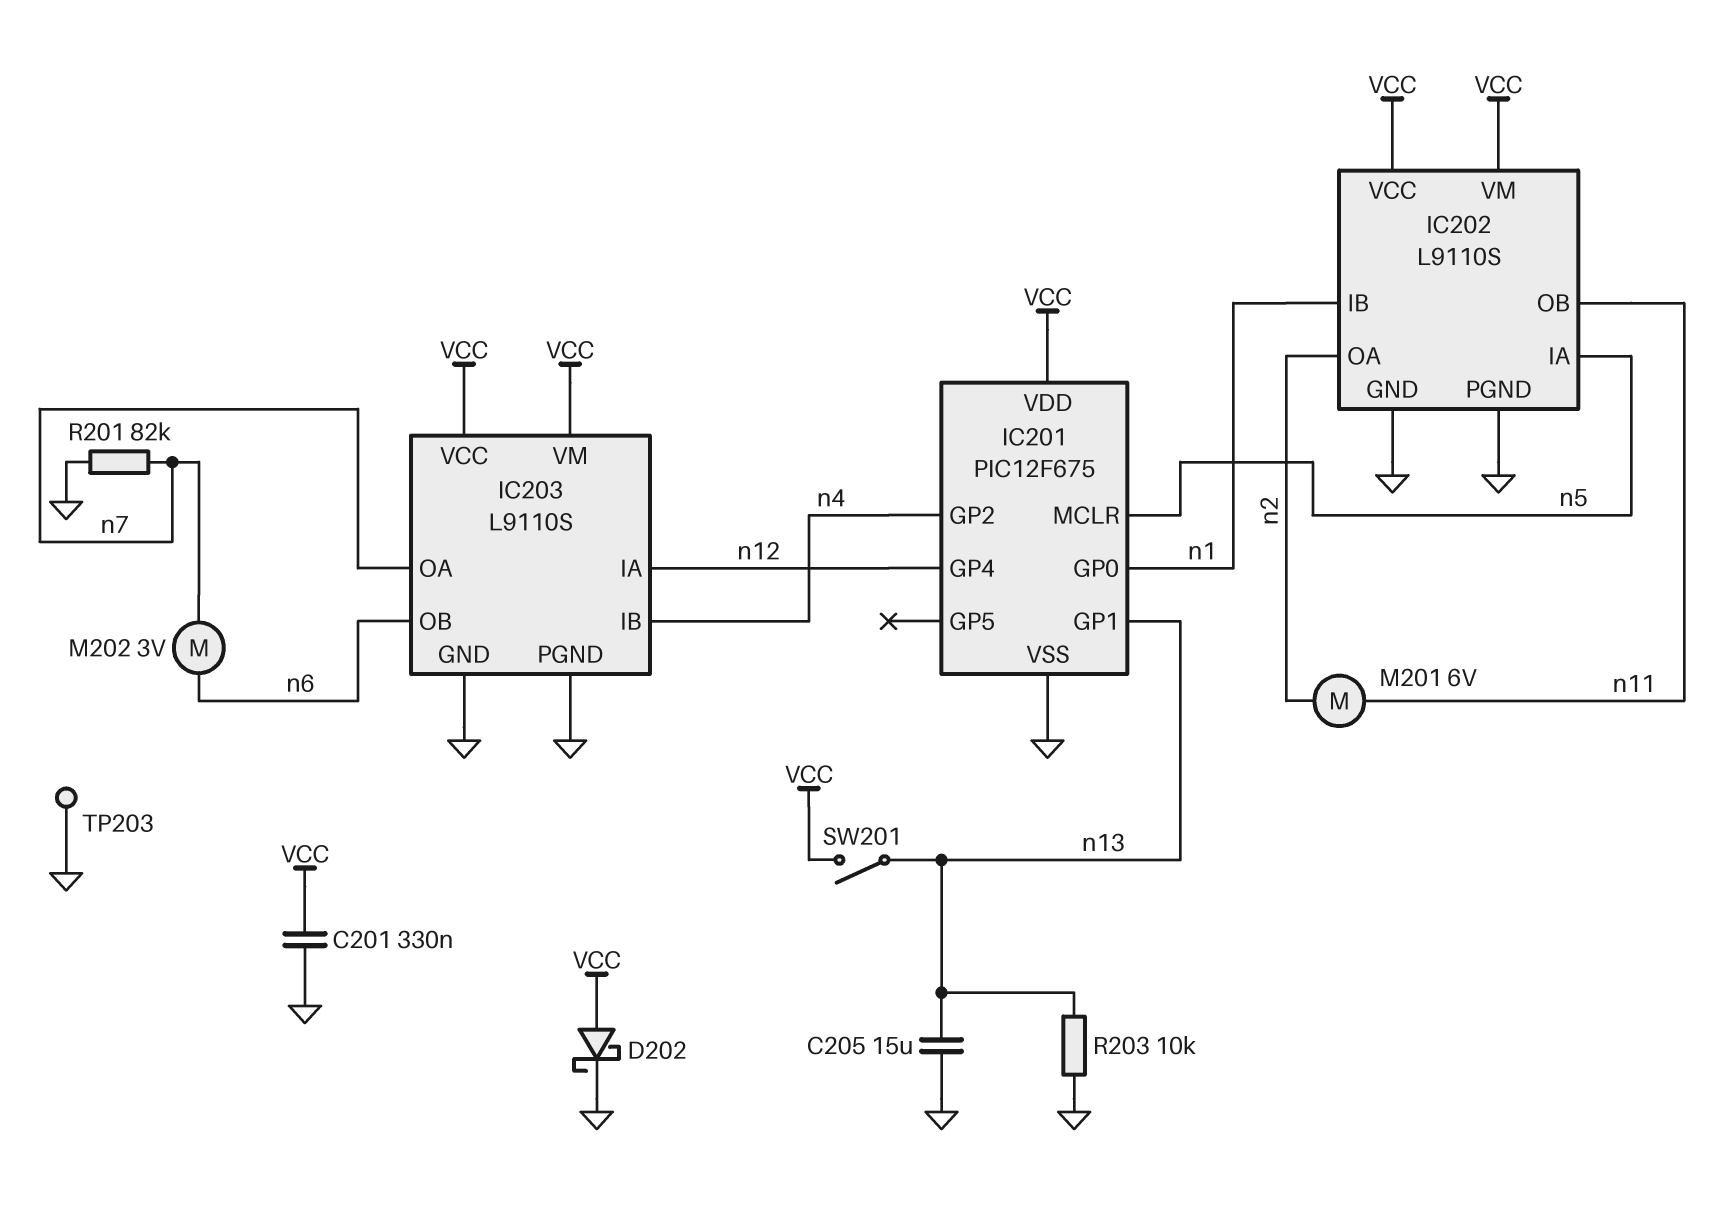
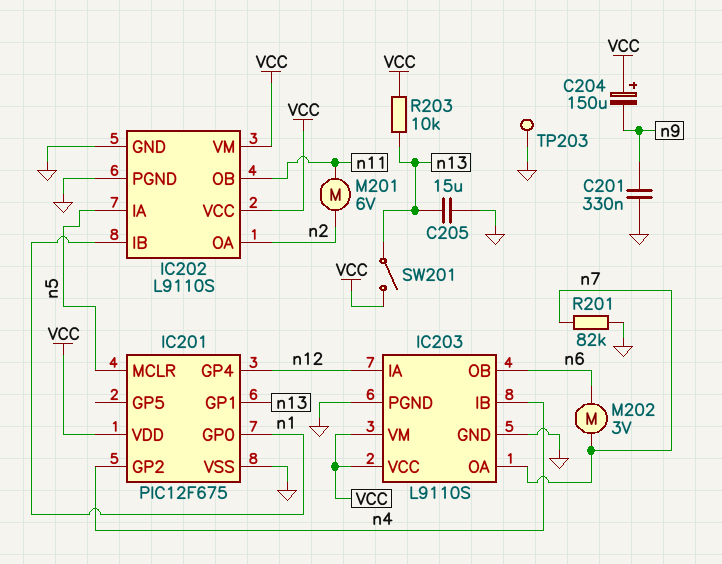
C201: 330nF (GND, VCC) -> 330nF (GND, n9)
C204: none -> 150uF (plus VCC, minus n9)
D202: schottky (A VCC, K GND) -> none
R203: 10k (GND, n13) -> 10k (VCC, n13)

